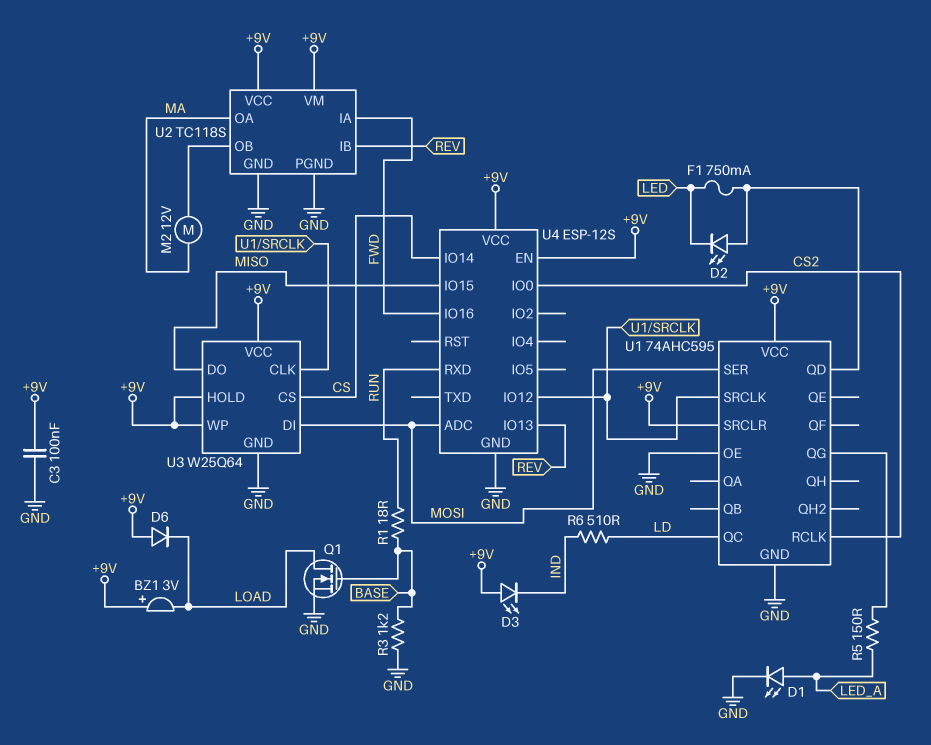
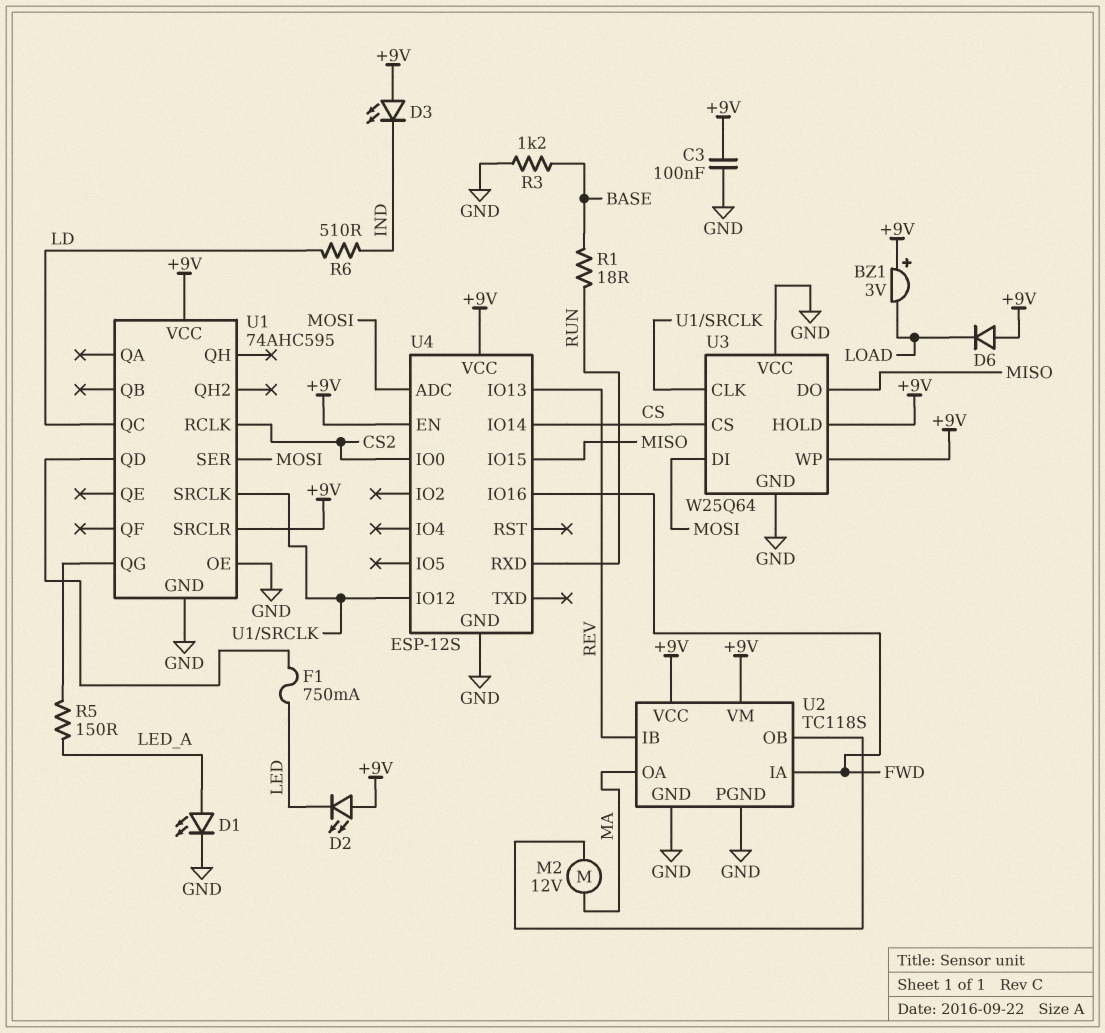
D2: LED (A U1/QD, K LED) -> LED (A +9V, K LED)
Q1: NMOS (G BASE, D LOAD, S GND) -> none
U3 pin VCC: +9V -> GND

